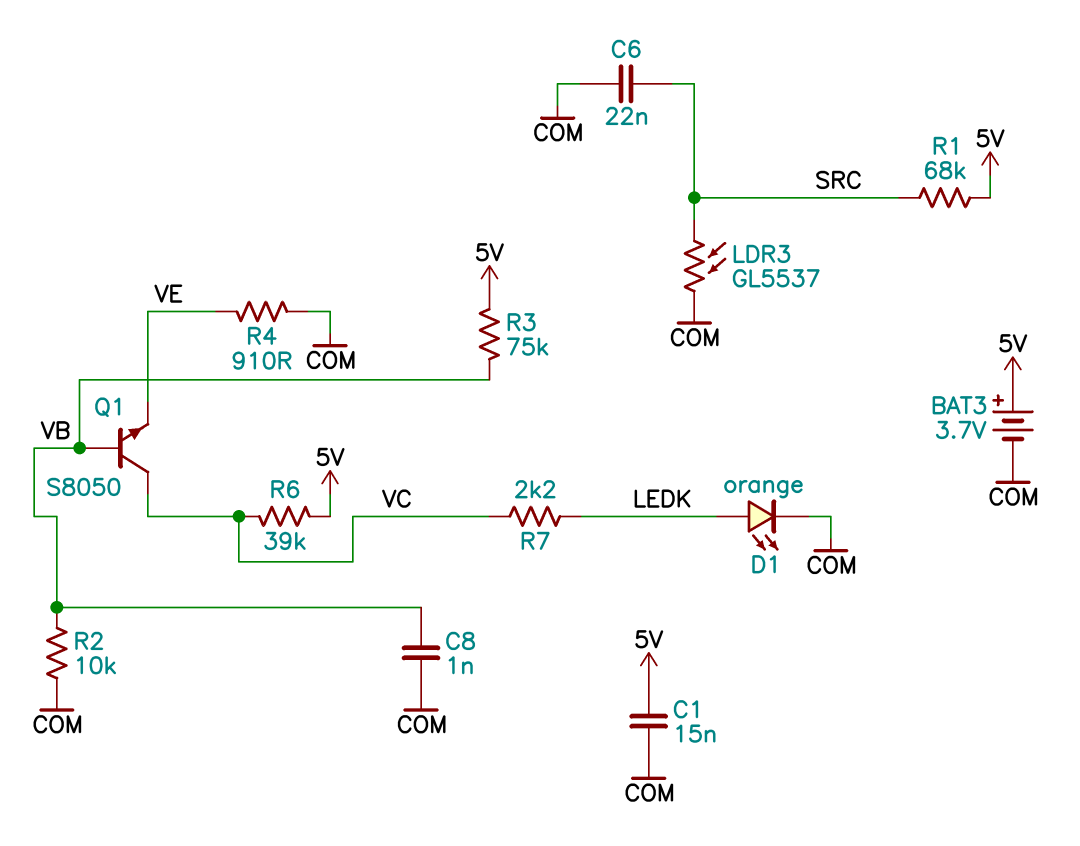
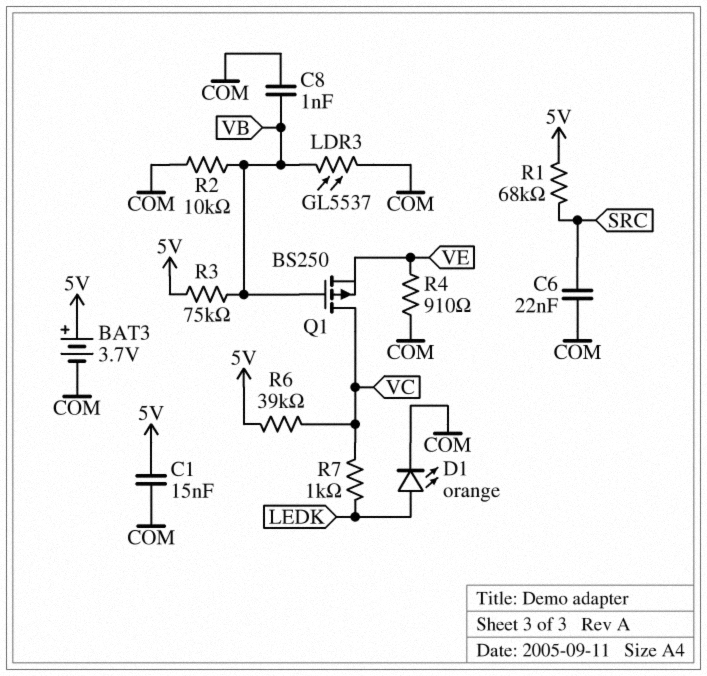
LDR3: GL5537 (COM, SRC) -> GL5537 (COM, VB)
Q1: NPN S8050 (B VB, C VC, E VE) -> PMOS BS250 (G VB, D VC, S VE)
R7: 2.2k (LEDK, VC) -> 1k (LEDK, VC)

